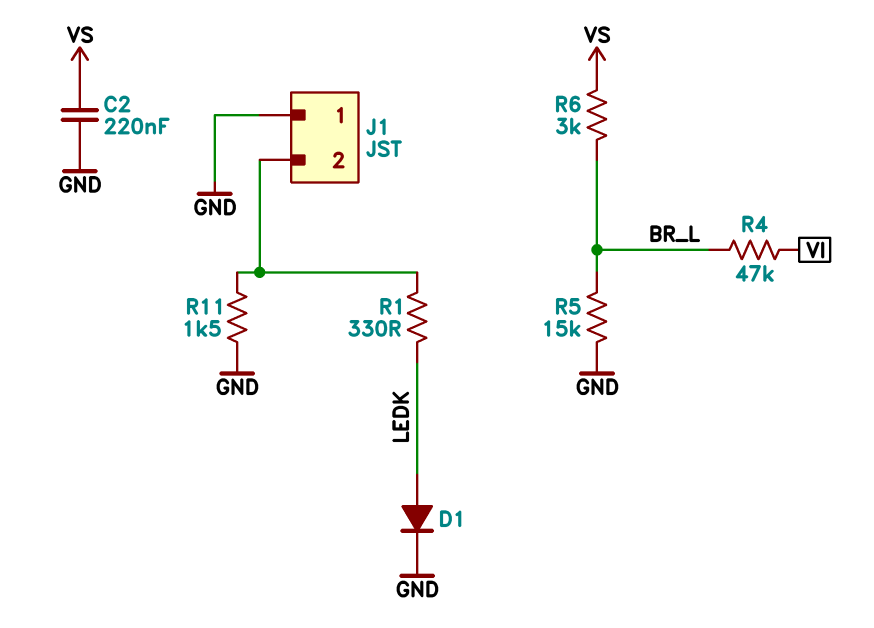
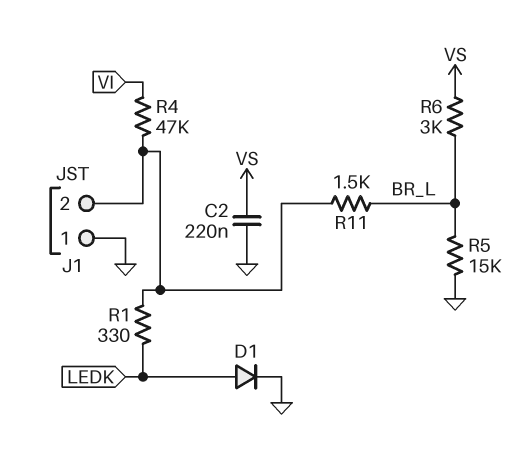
R4: 47k (BR_L, VI) -> 47k (J1/2, VI)
R11: 1.5k (GND, J1/2) -> 1.5k (BR_L, J1/2)

